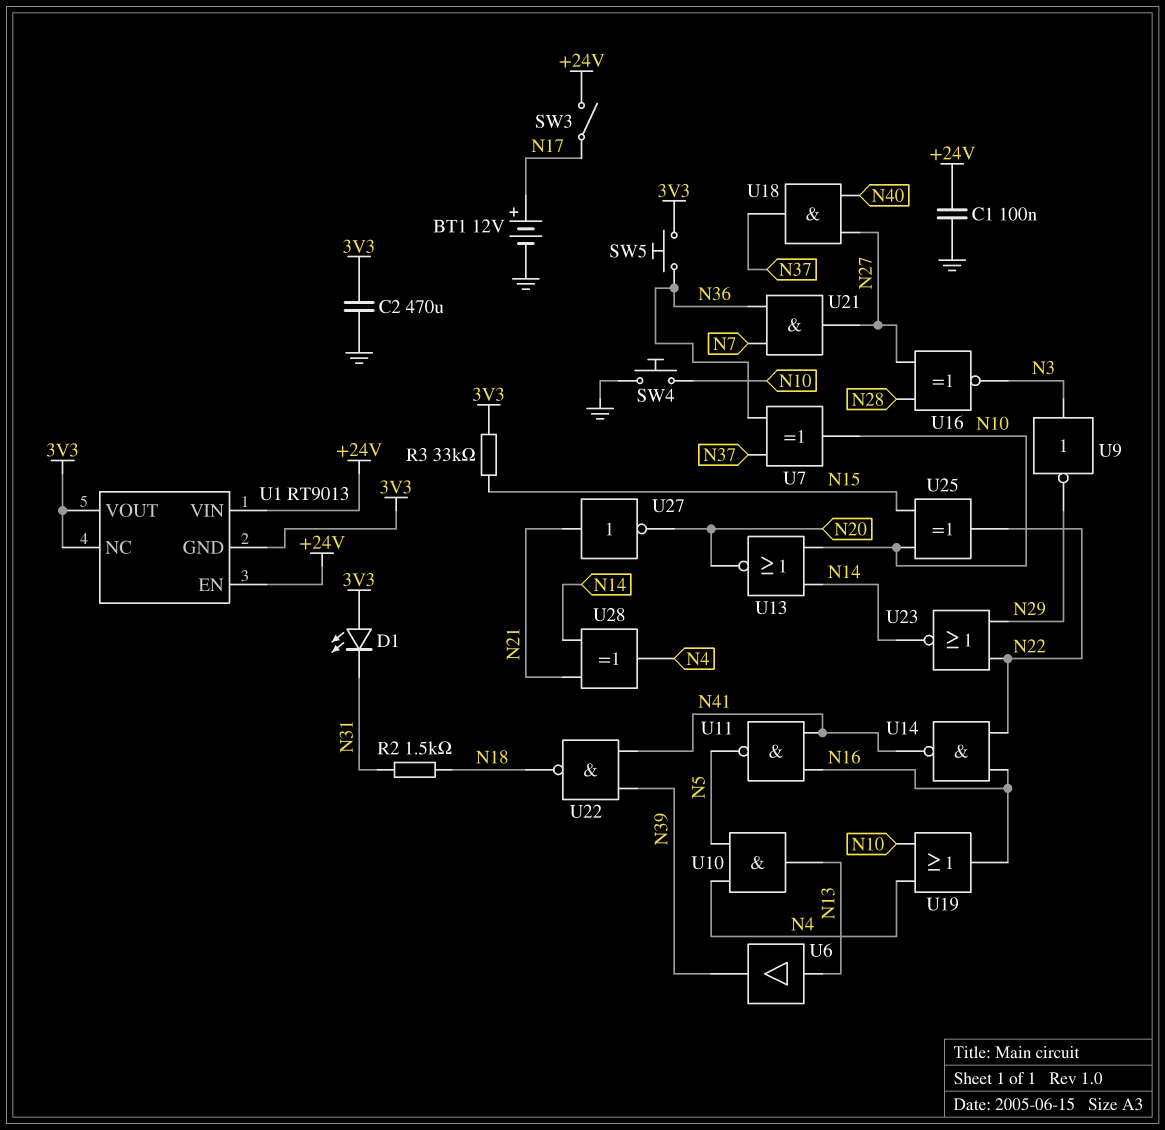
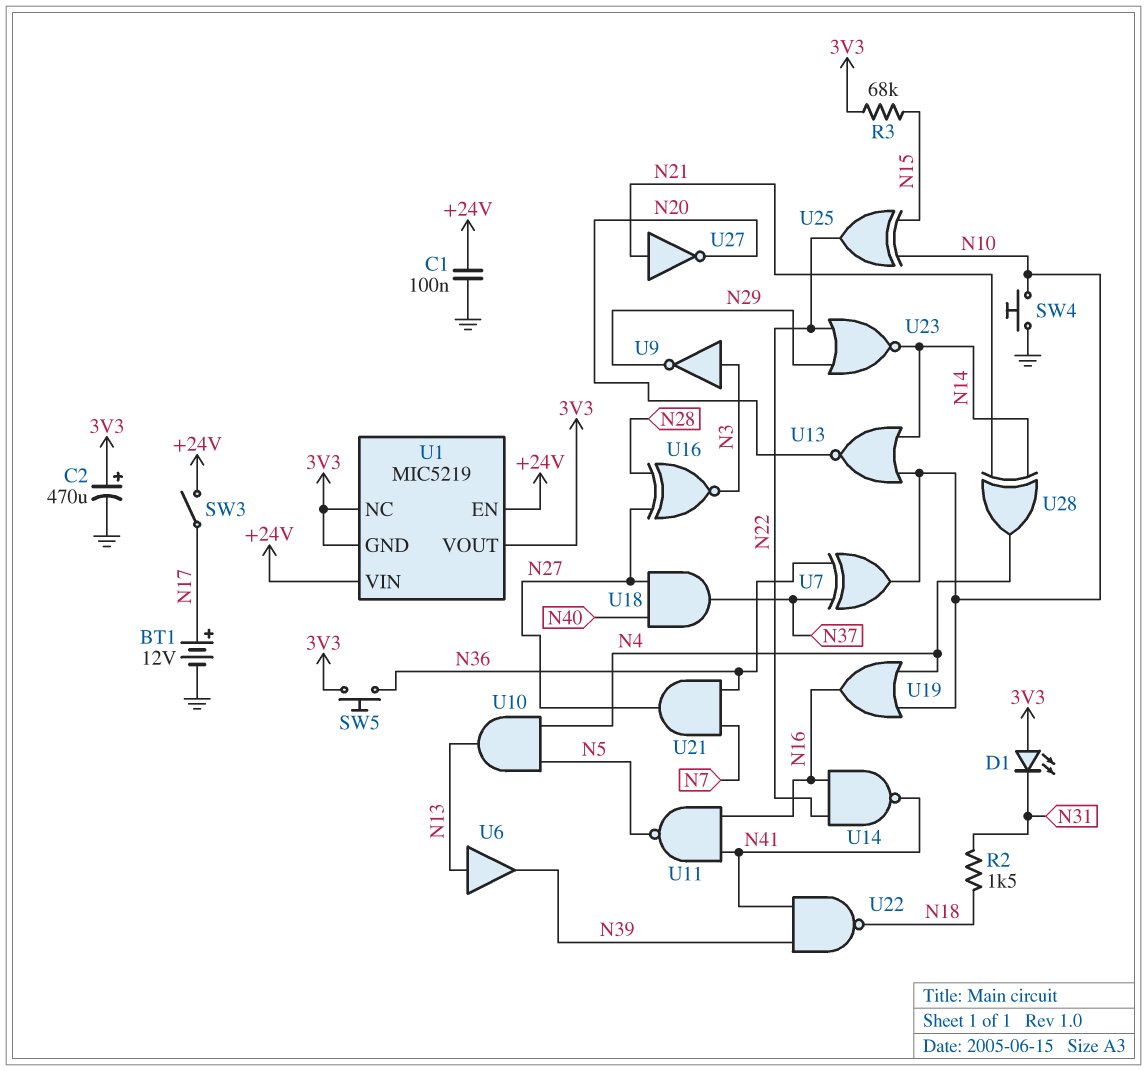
C2: 470uF (3V3, GND) -> 470uF (plus 3V3, minus GND)
R3: 33k (3V3, N15) -> 68k (3V3, N15)
U1: RT9013 -> MIC5219

